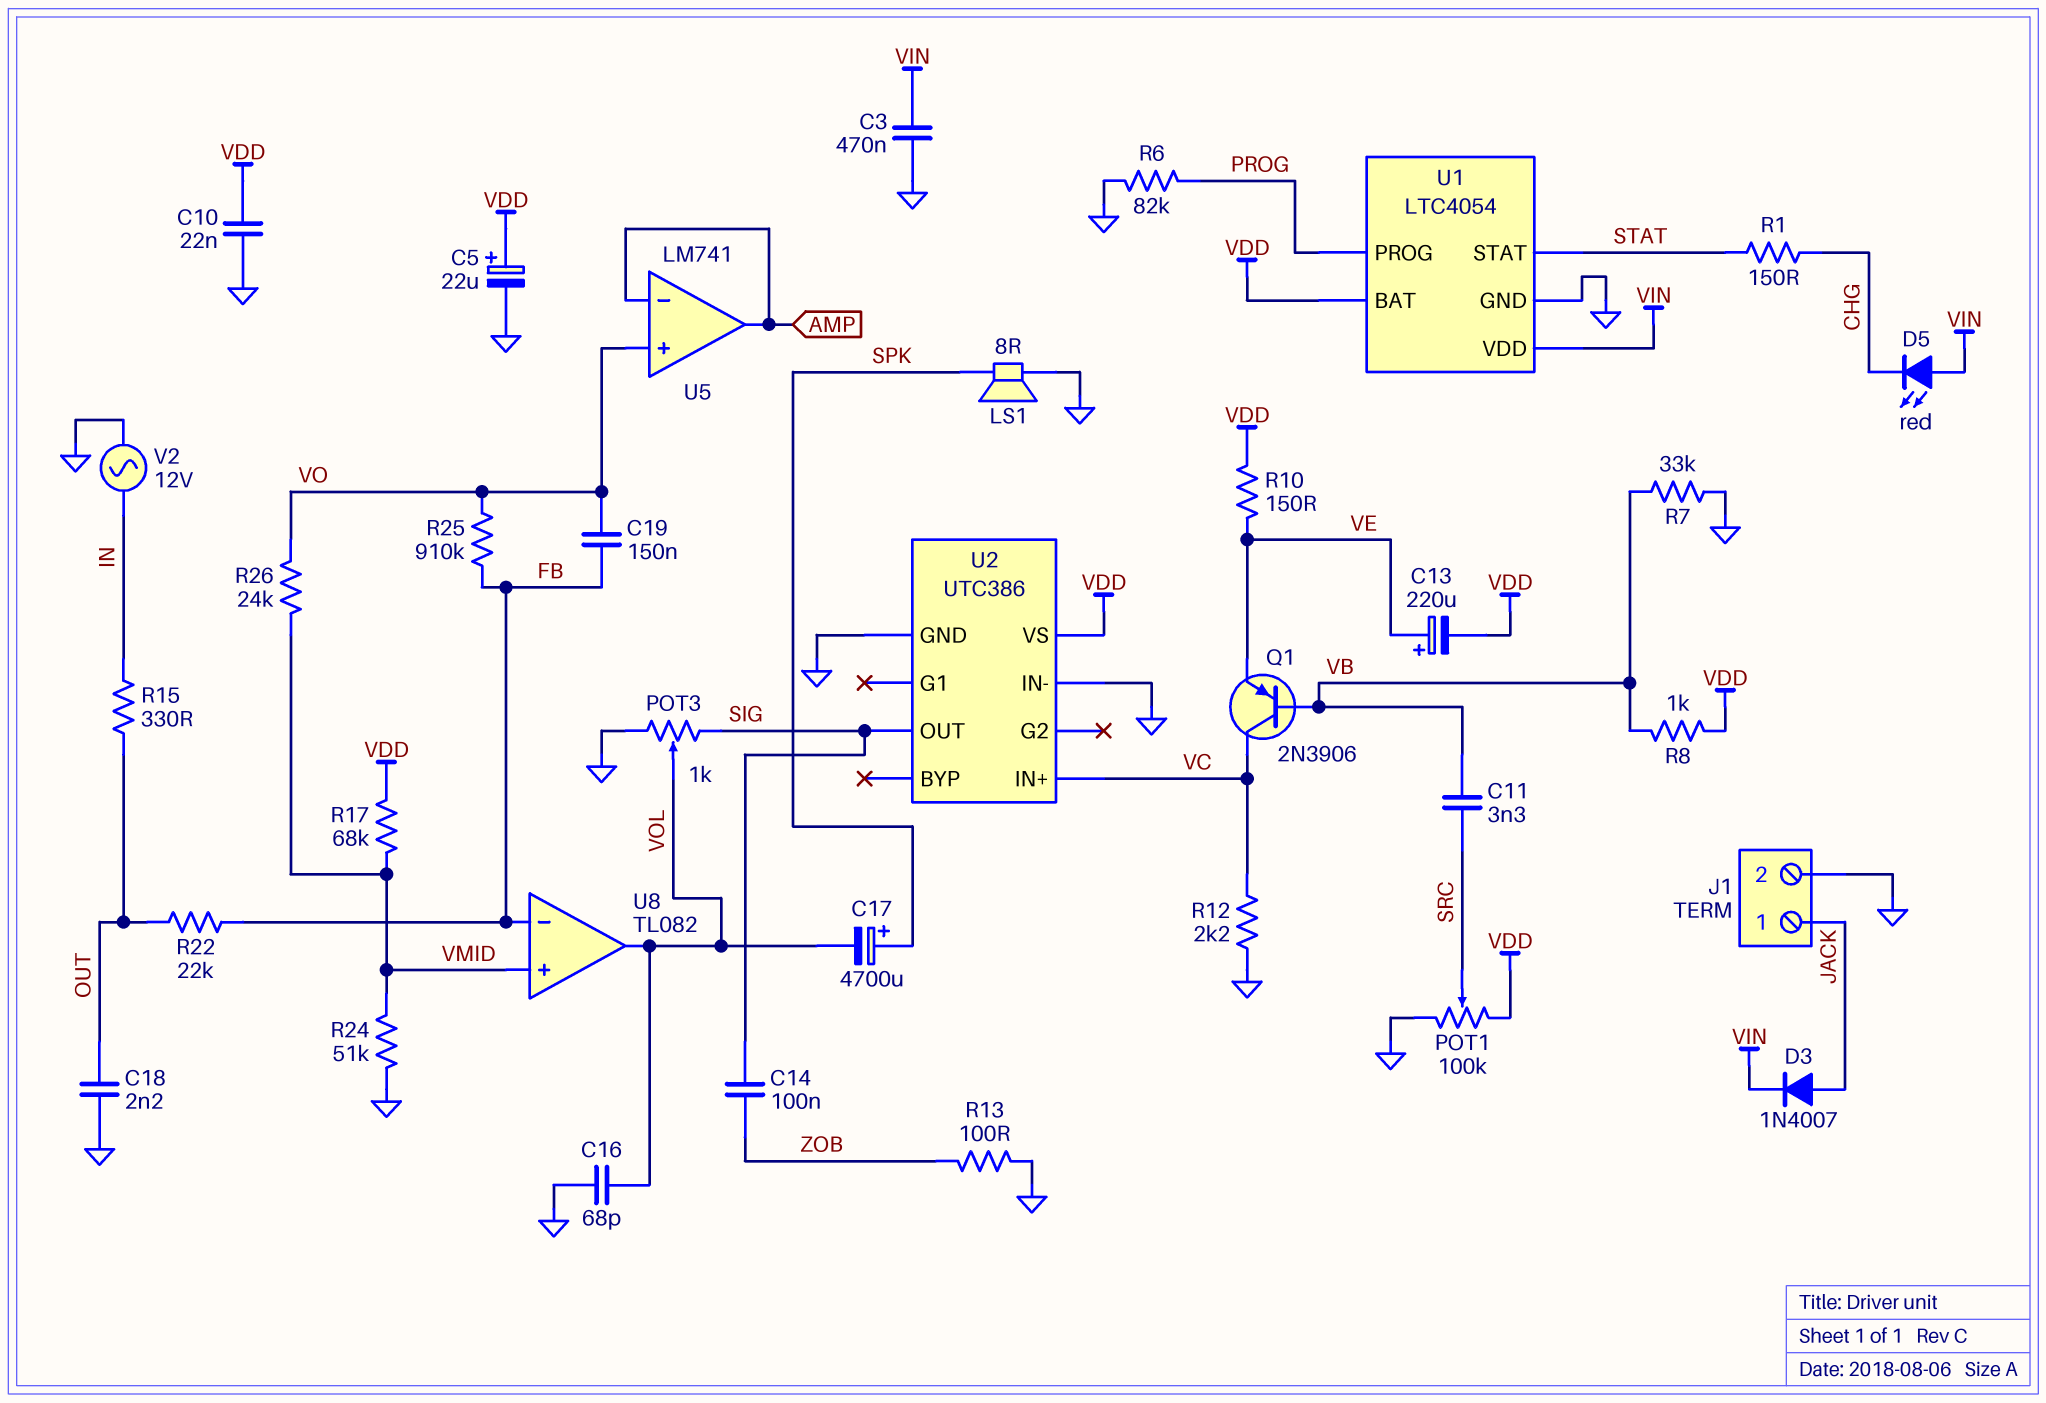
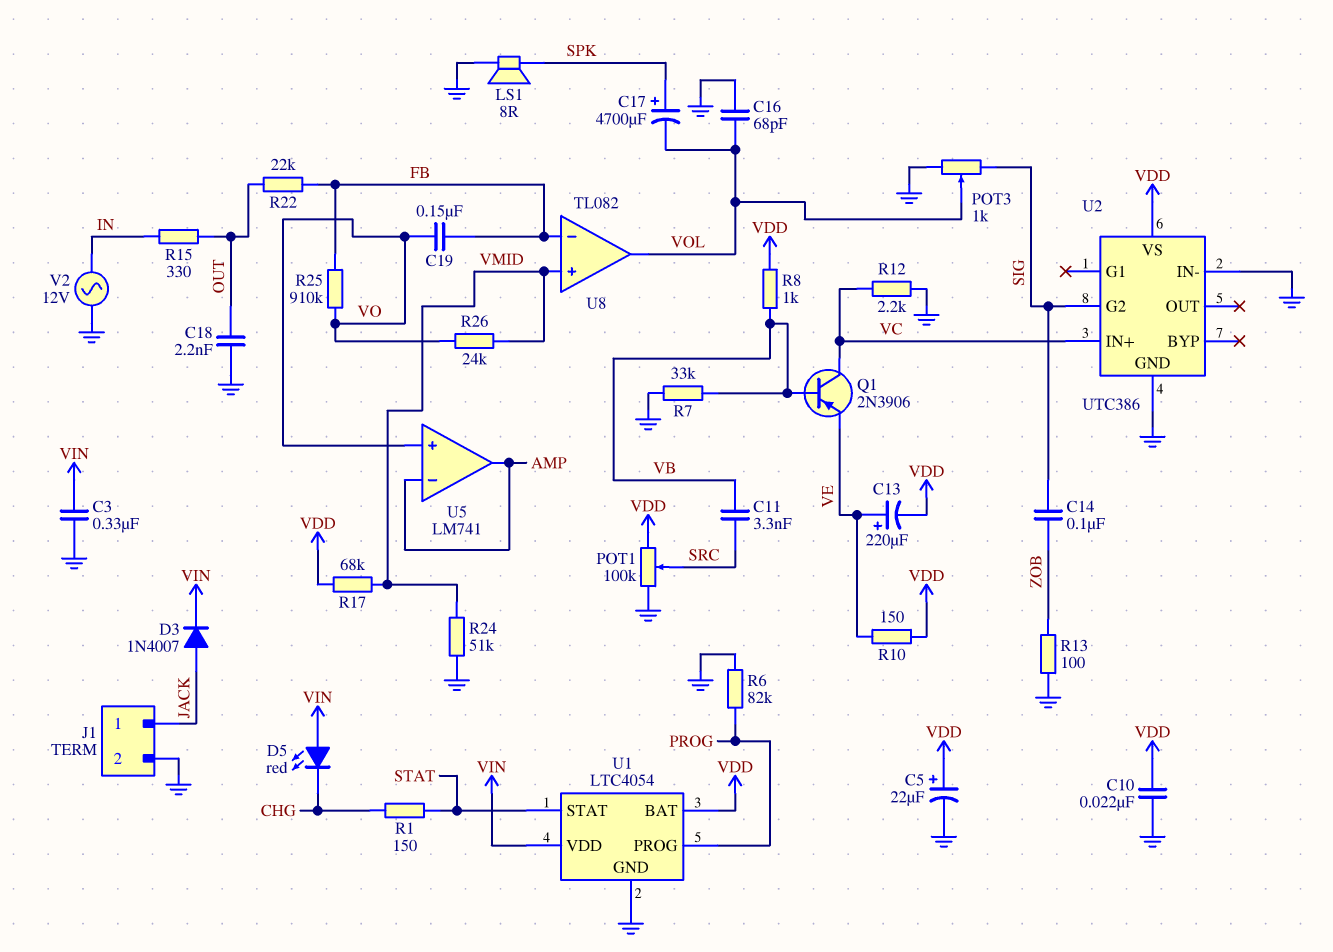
C3: 470nF (GND, VIN) -> 330nF (GND, VIN)
U2 pin G2: none -> SIG
U2 pin OUT: SIG -> none

